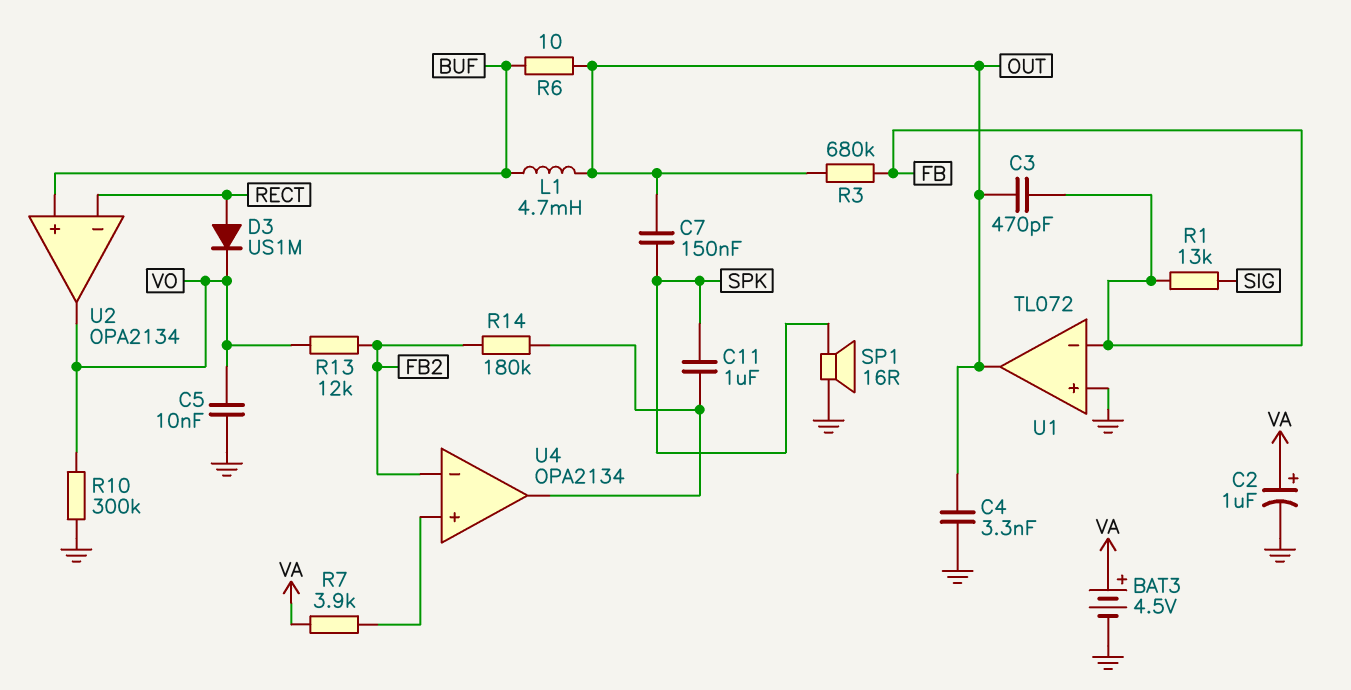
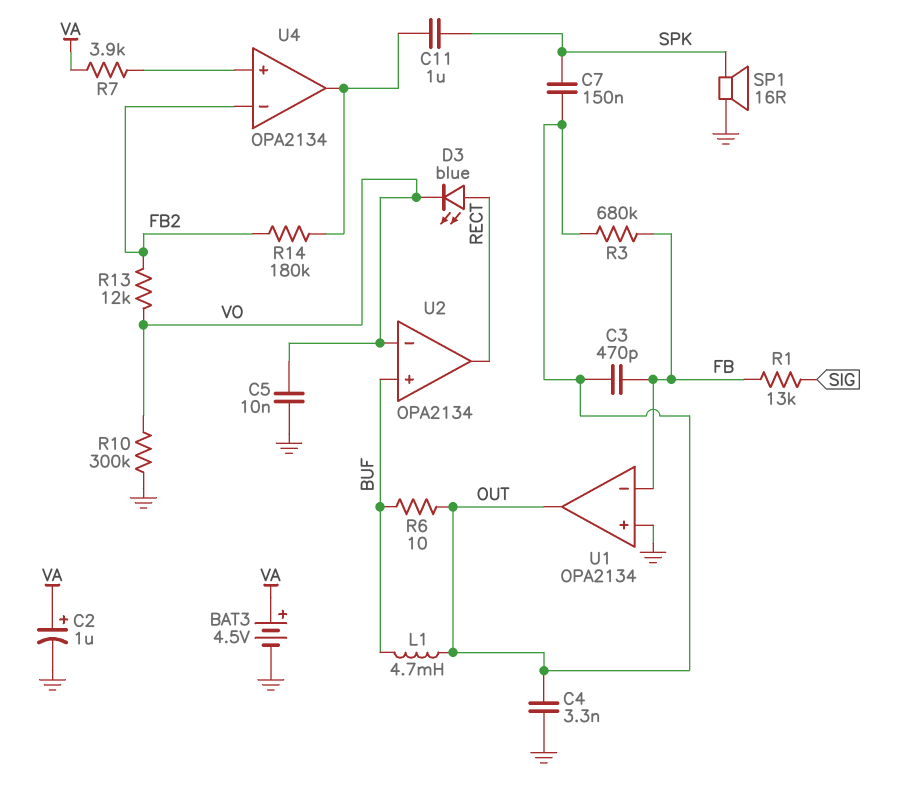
D3: diode US1M (A RECT, K VO) -> LED blue (A RECT, K VO)
U1: TL072 -> OPA2134
U2 pin in-: RECT -> VO
U2 pin out: VO -> RECT

